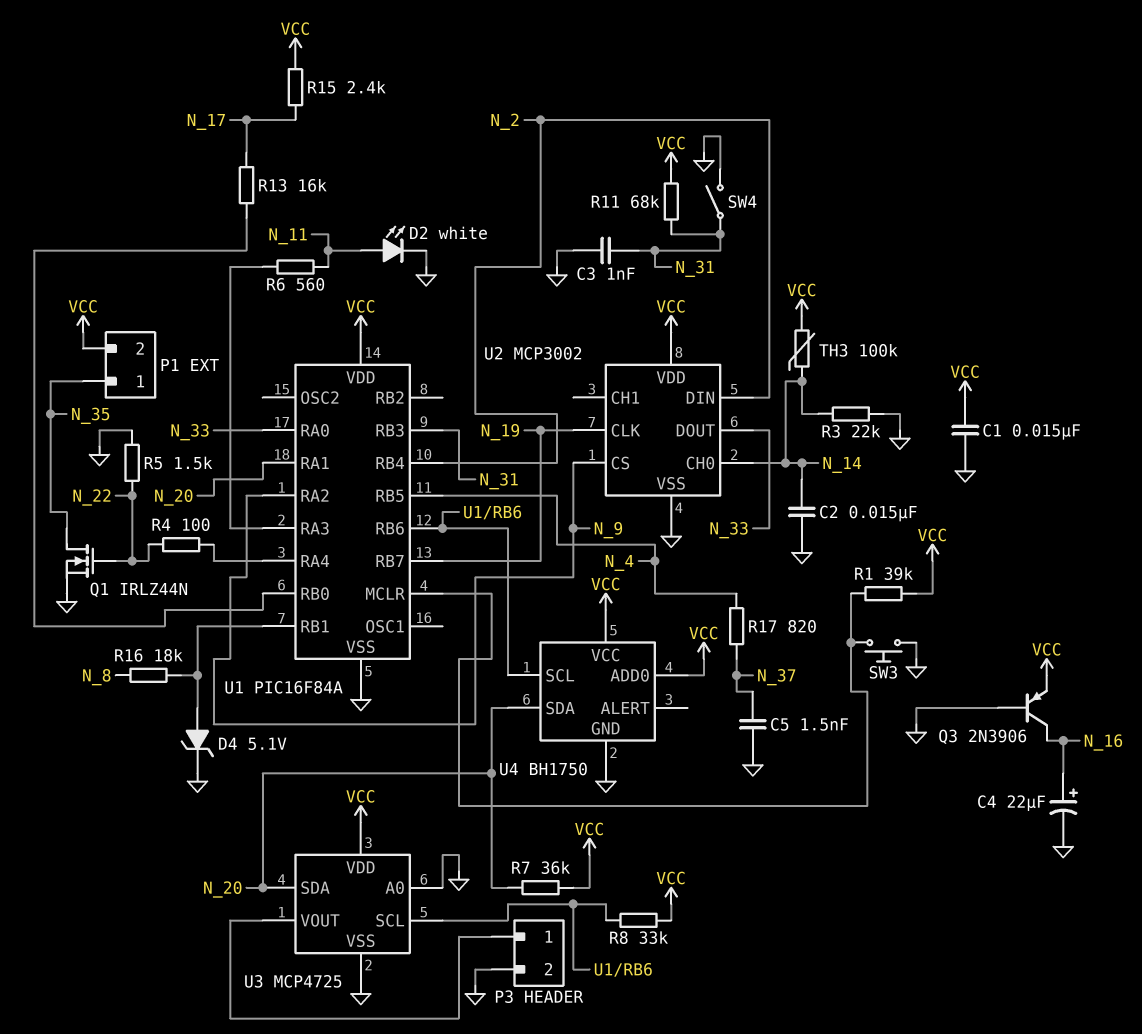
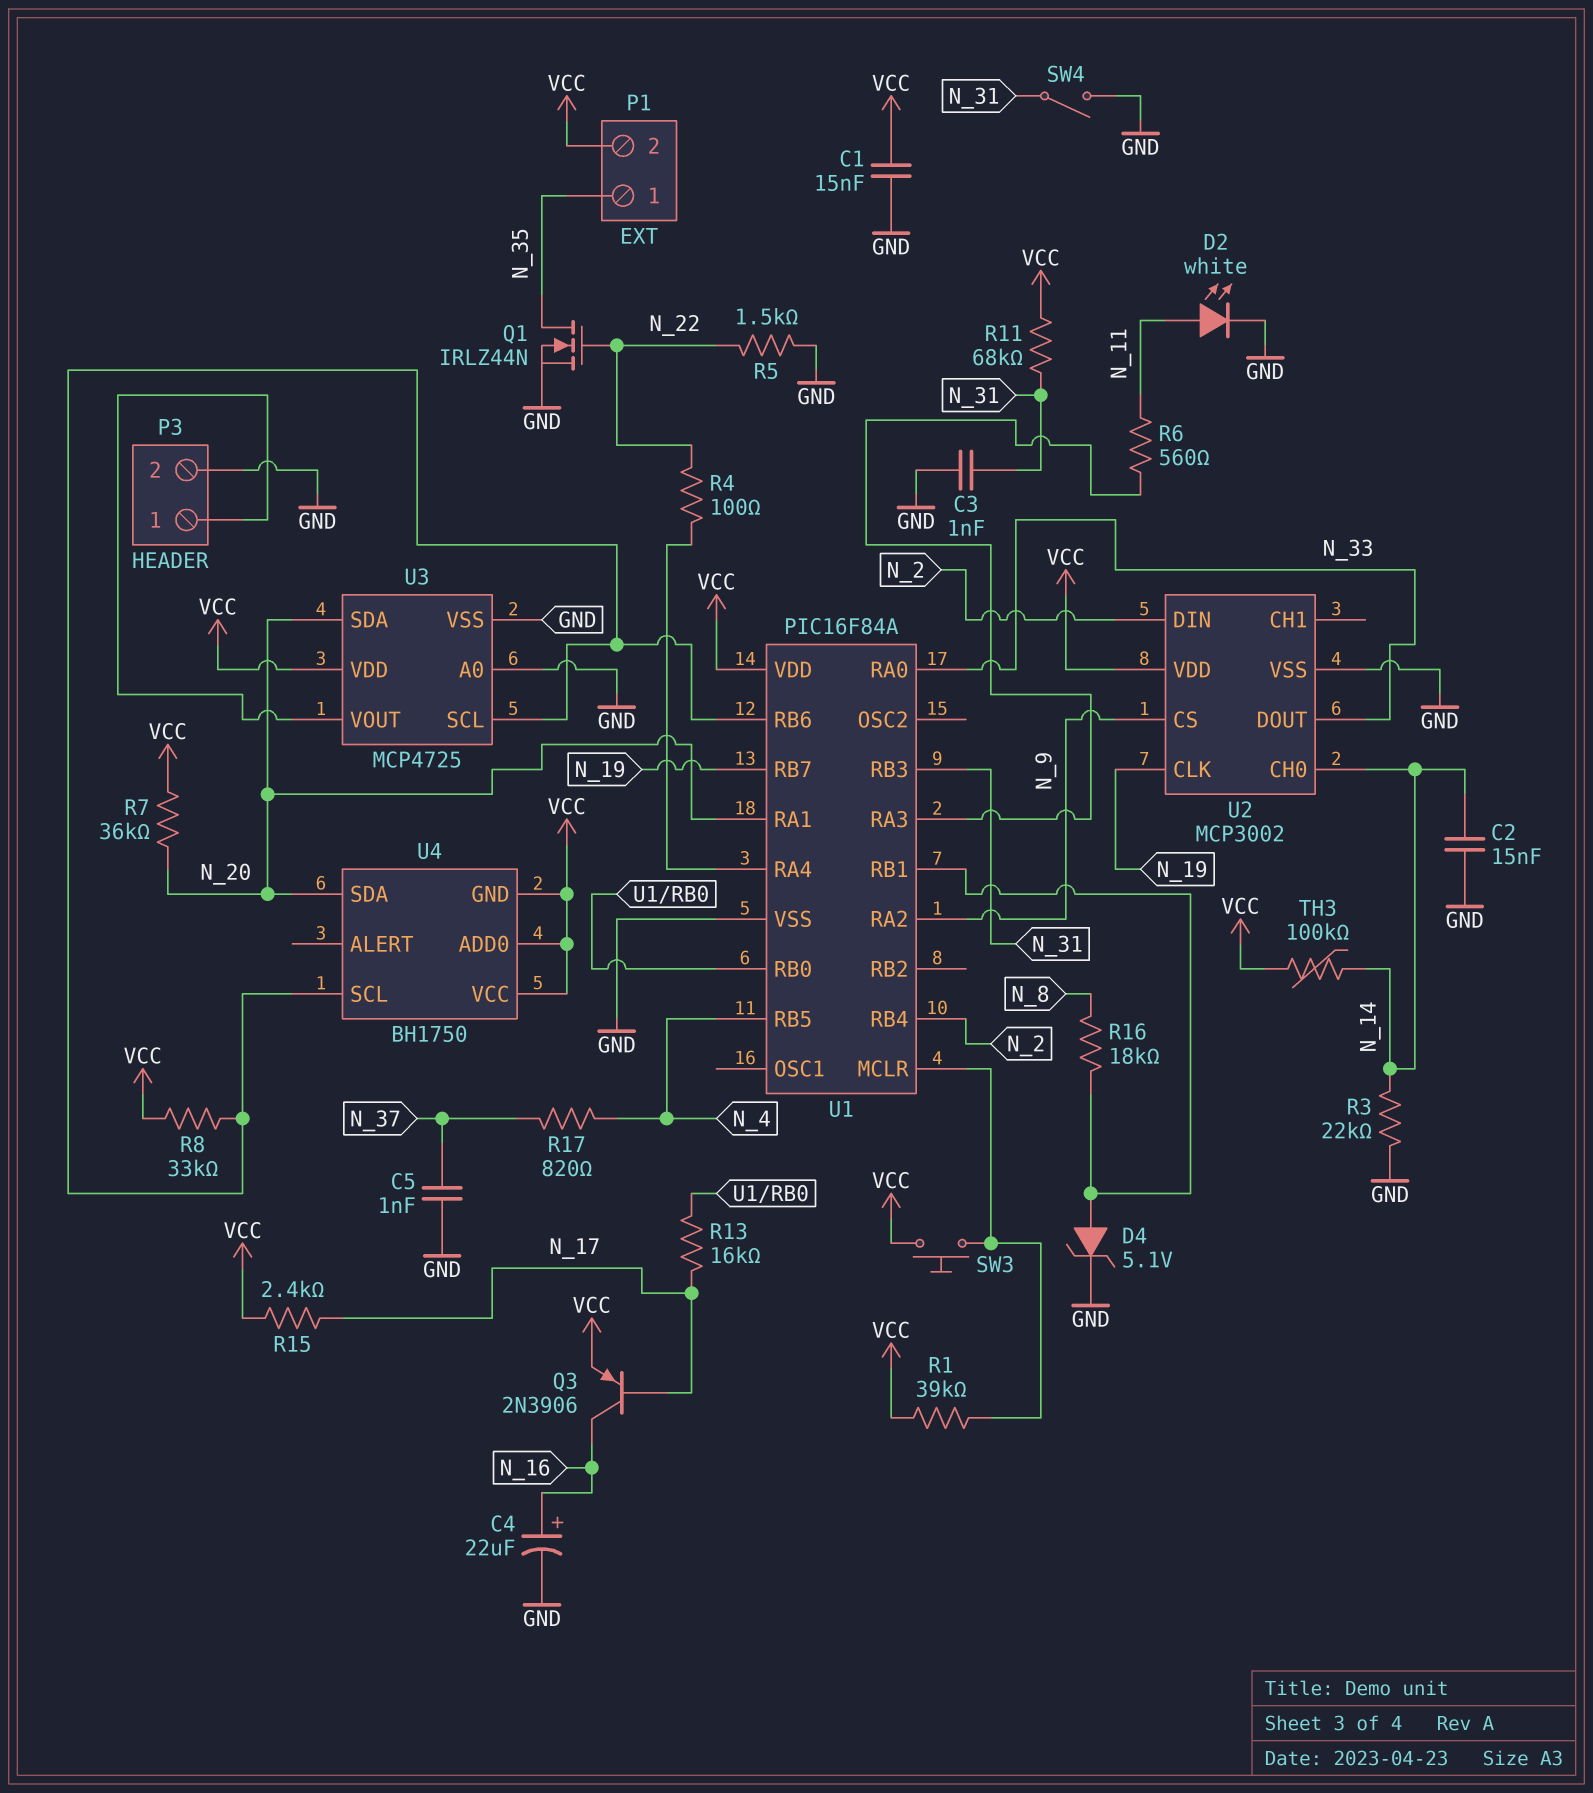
C5: 1.5nF (GND, N_37) -> 1nF (GND, N_37)
Q3: PNP 2N3906 (B GND, C N_16, E VCC) -> PNP 2N3906 (B N_17, C N_16, E VCC)
SW3: button (GND, U1/MCLR) -> button (U1/MCLR, VCC)
U4 pin GND: GND -> VCC

